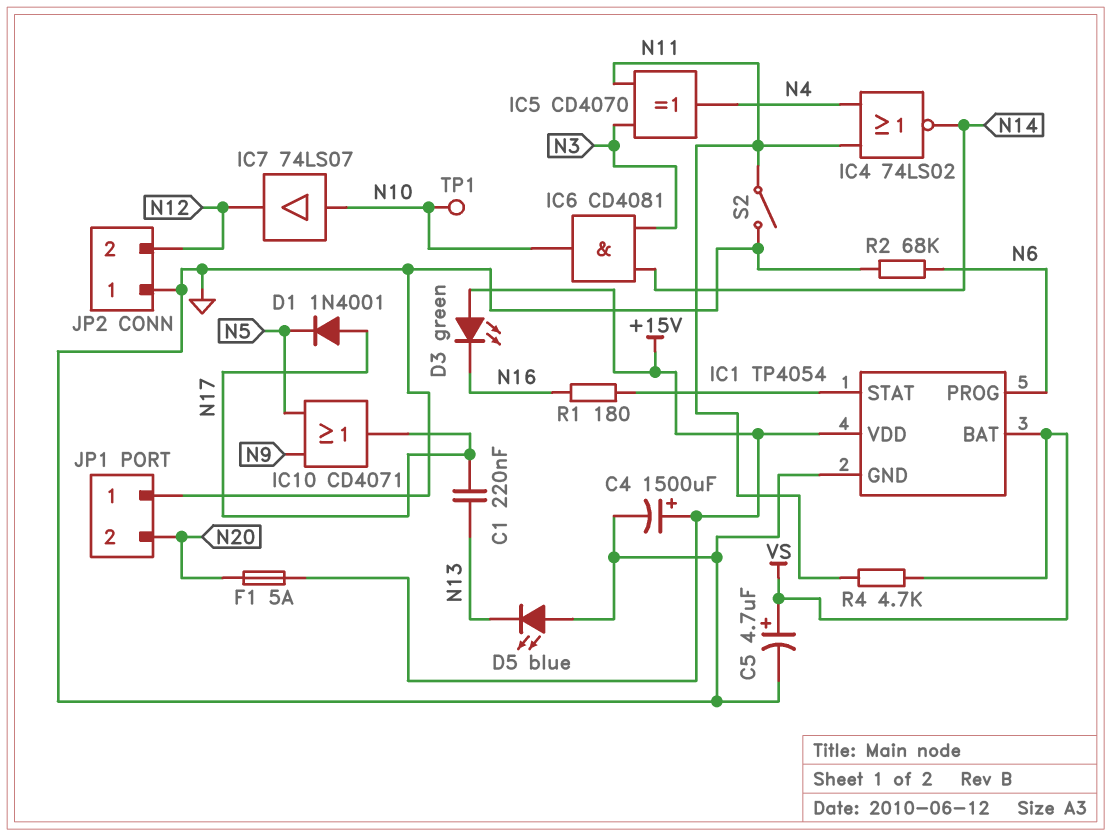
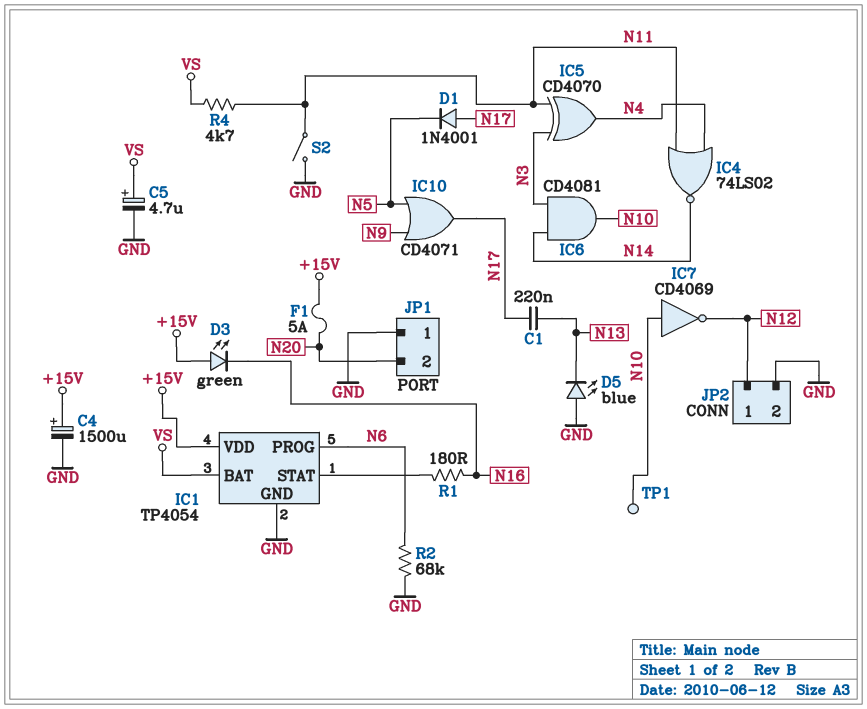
IC7: buffer 74LS07 (in N10, out N12) -> NOT CD4069 (in N10, out N12)
JP2 pin 1: GND -> N12
JP2 pin 2: N12 -> GND

